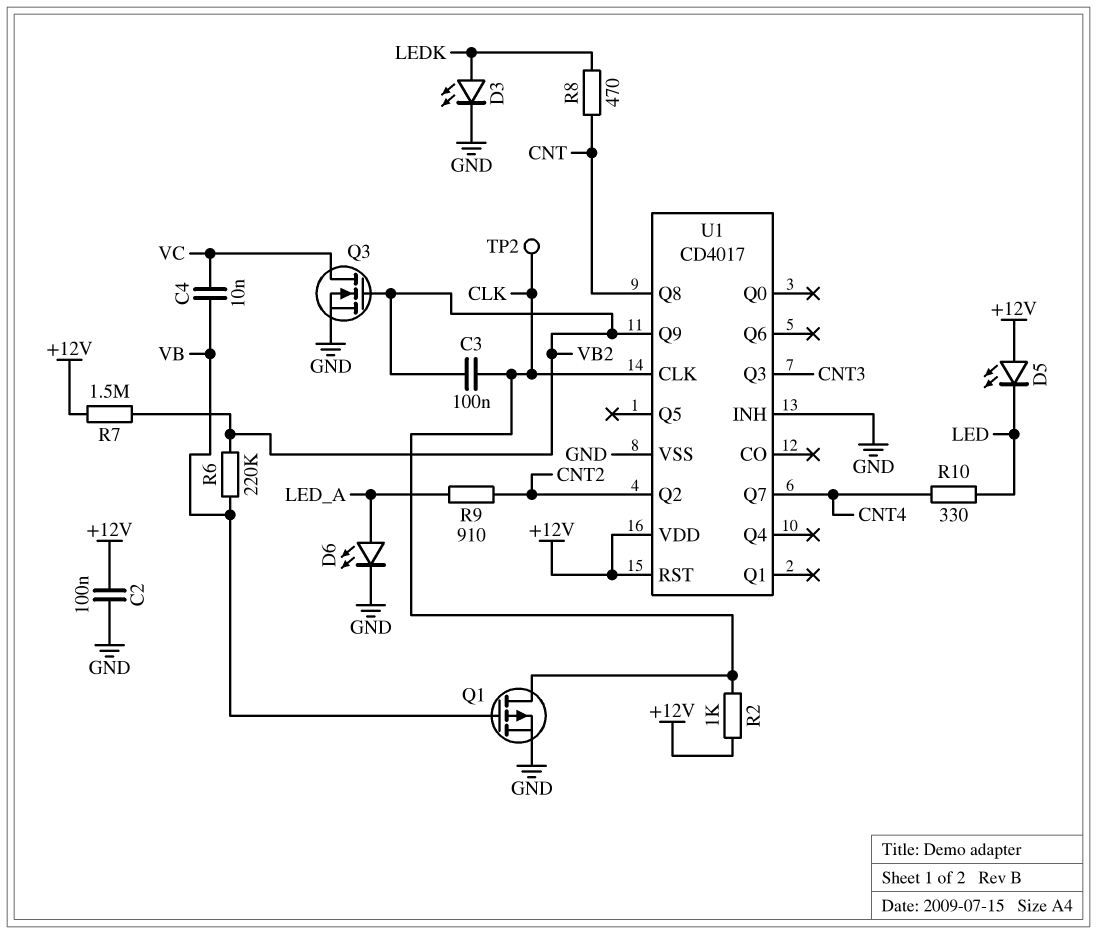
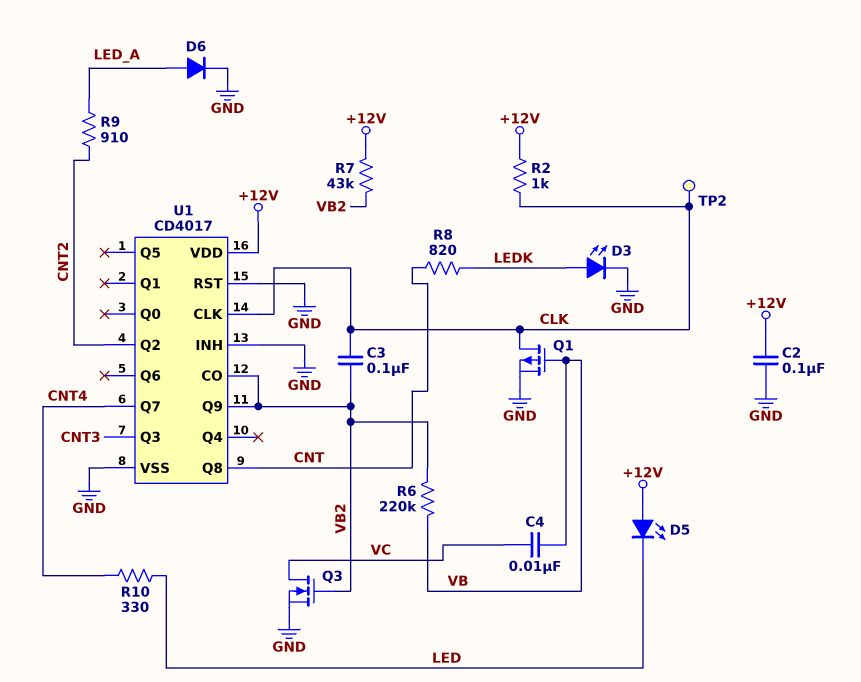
D6: LED (A LED_A, K GND) -> diode (A LED_A, K GND)
R7: 1.5M (+12V, VB2) -> 43k (+12V, VB2)
R8: 470 (CNT, LEDK) -> 820 (CNT, LEDK)
U1 pin CO: none -> VB2
U1 pin RST: +12V -> GND

